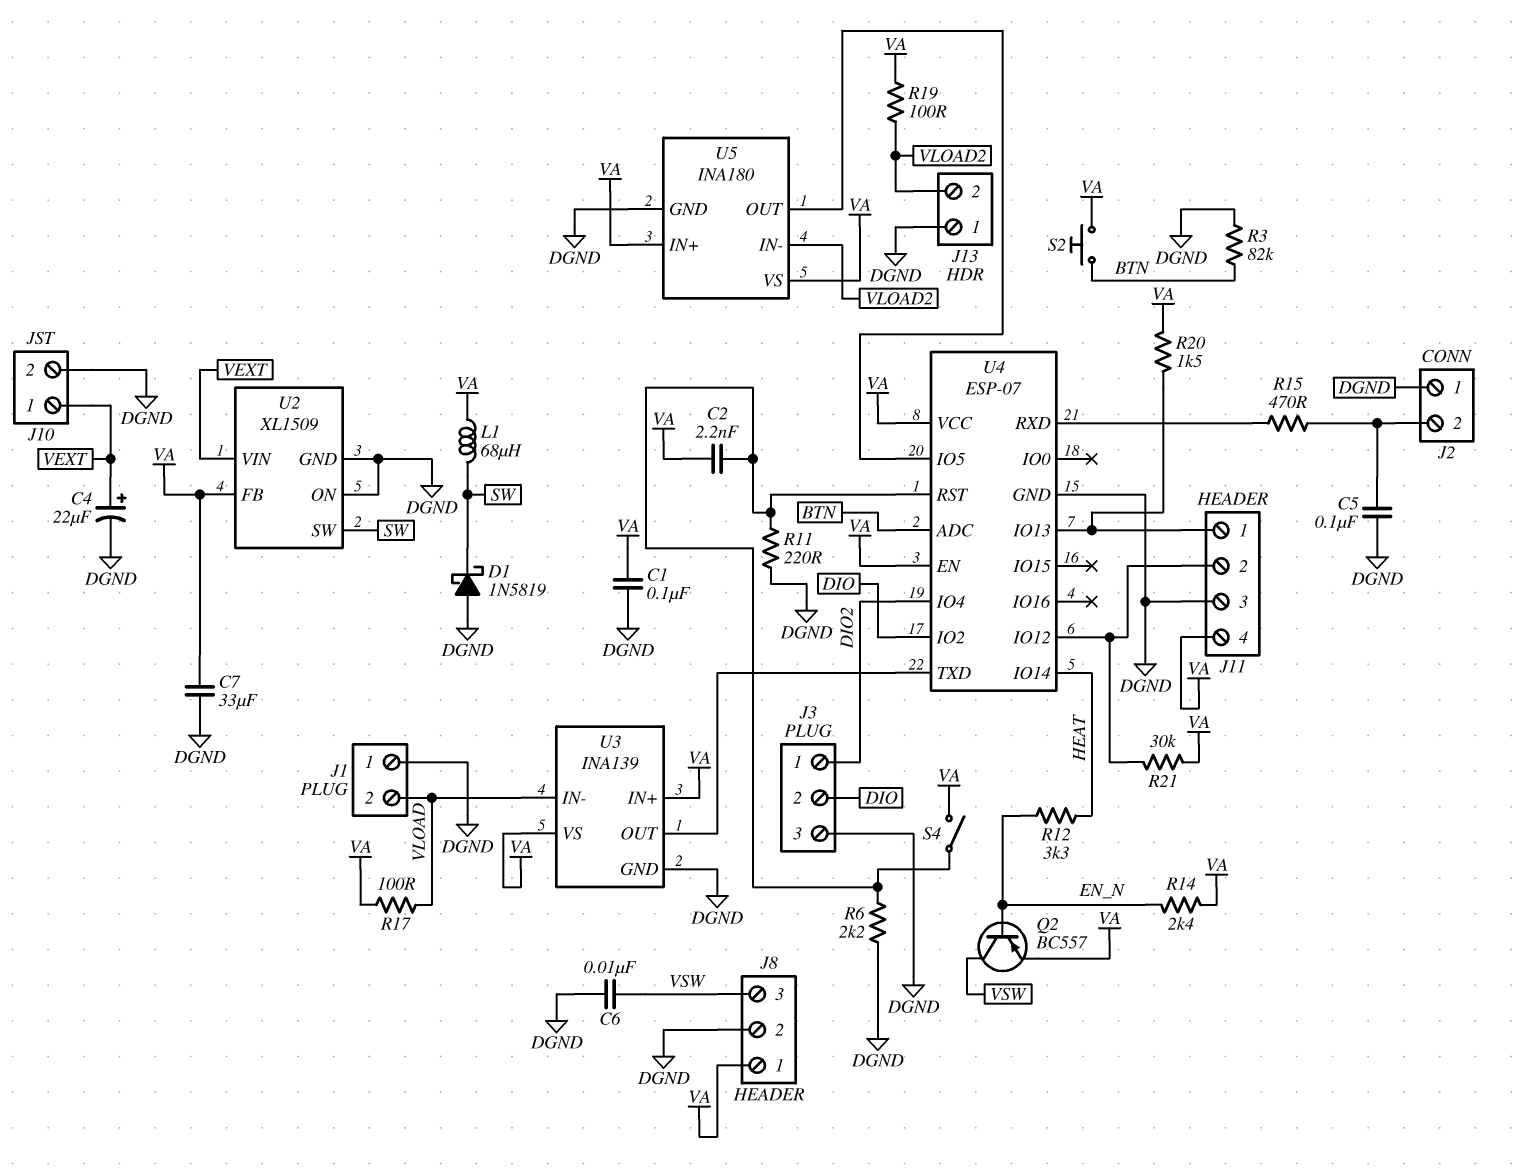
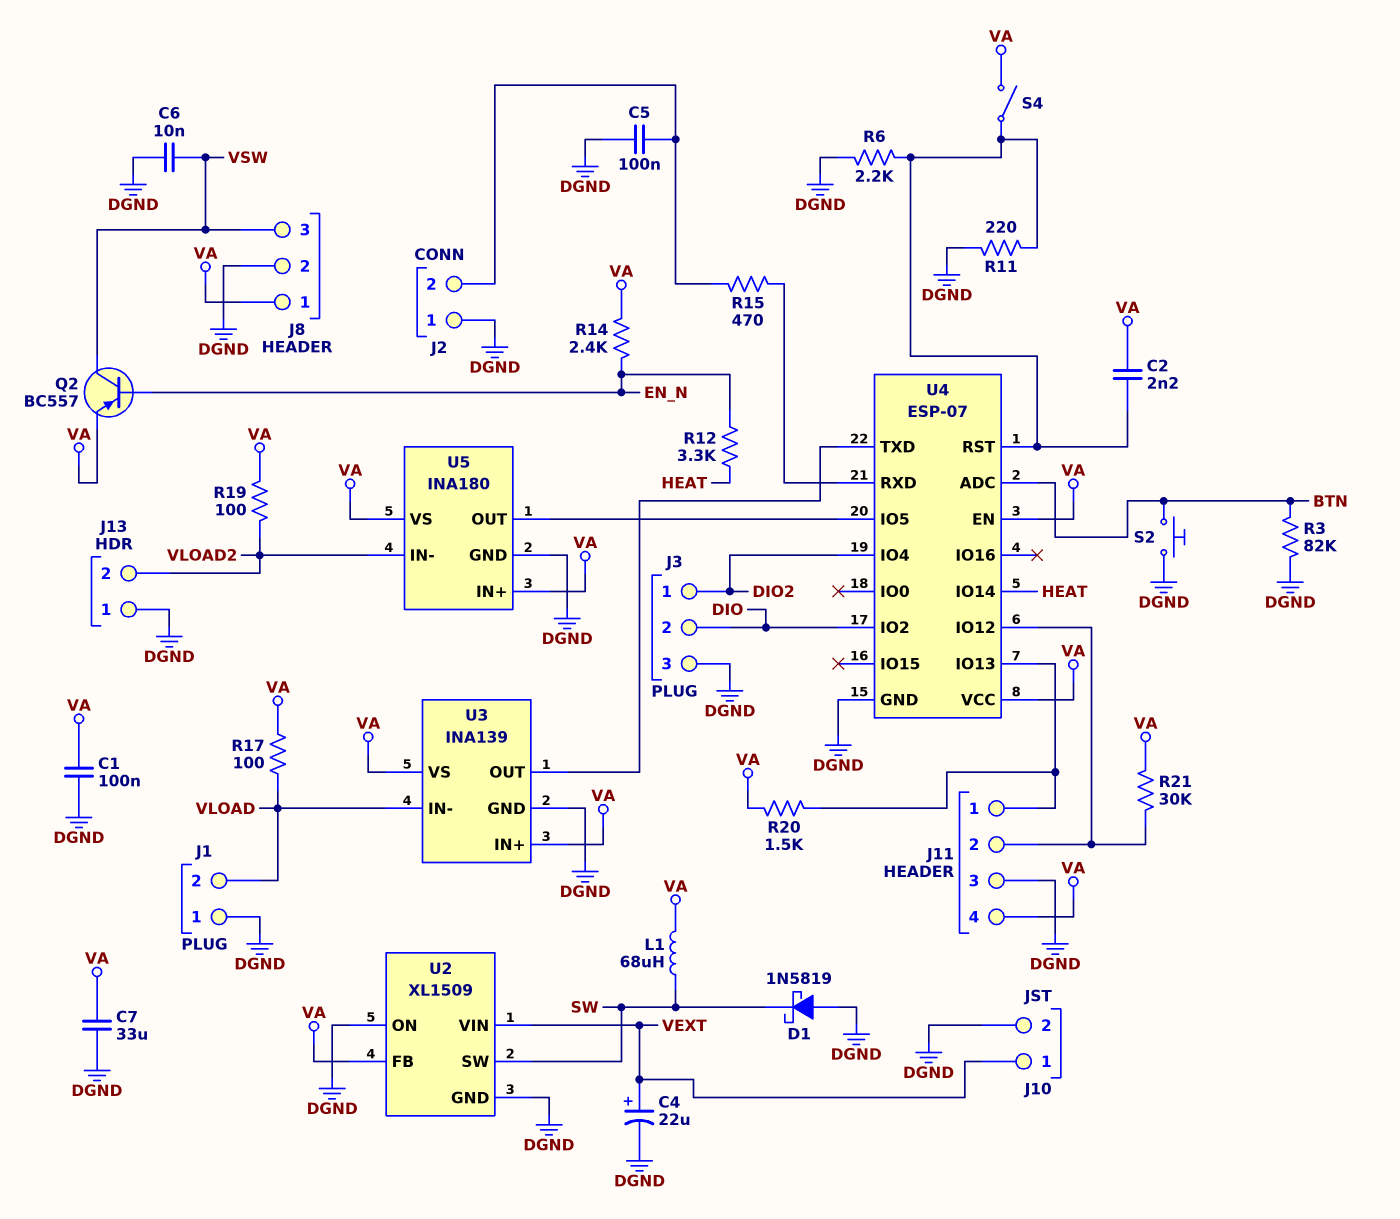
S2: button (BTN, VA) -> button (BTN, DGND)

